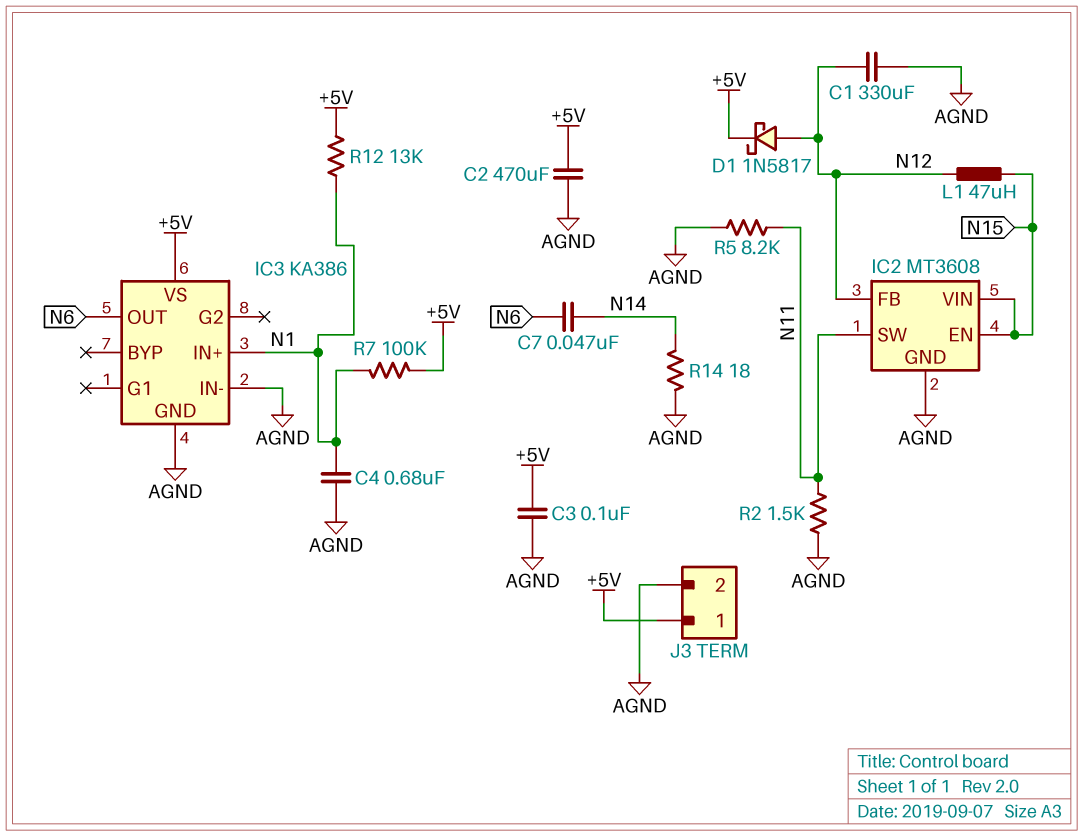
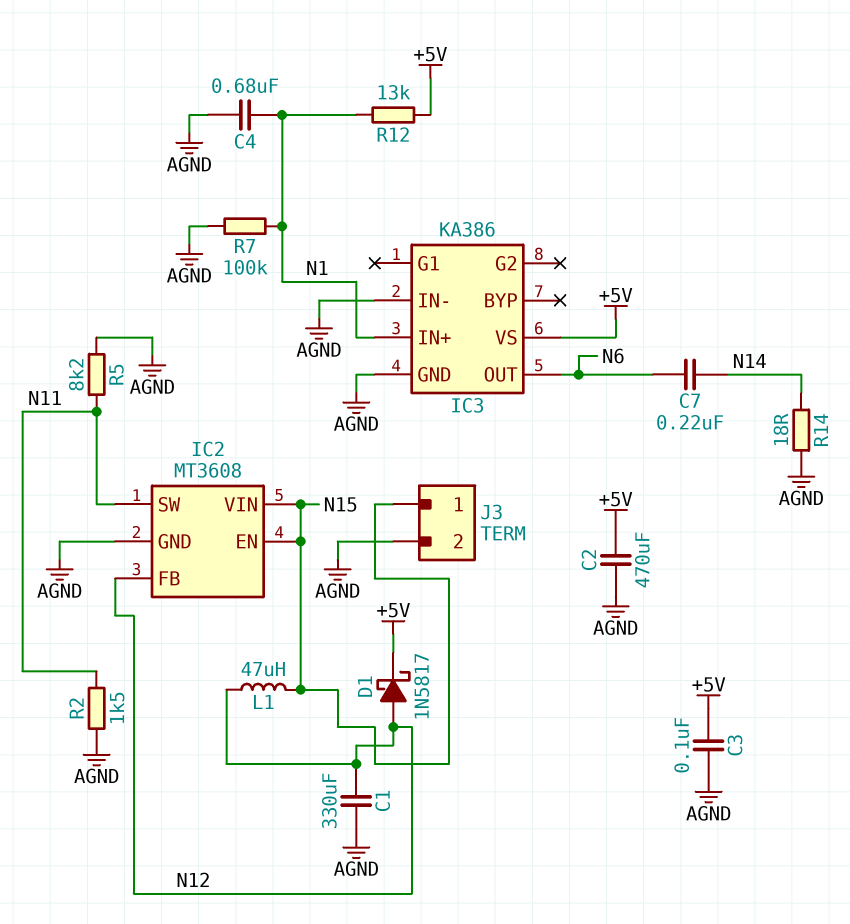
C7: 47nF (N6, N14) -> 220nF (N6, N14)
J3 pin 1: +5V -> N15
R7: 100k (+5V, N1) -> 100k (AGND, N1)

